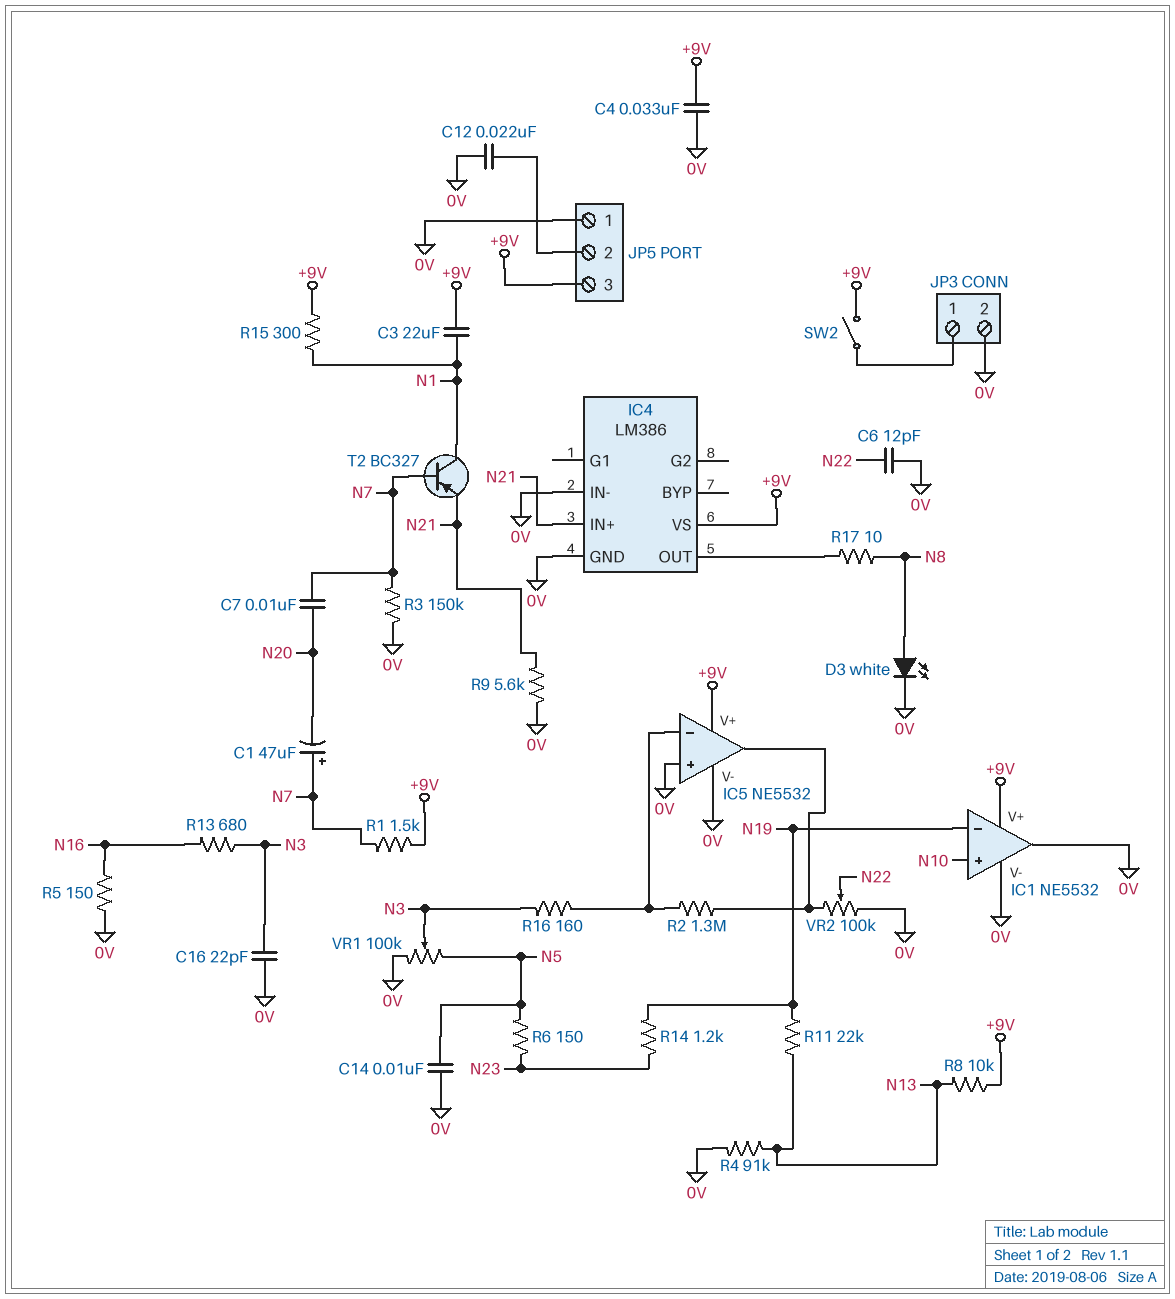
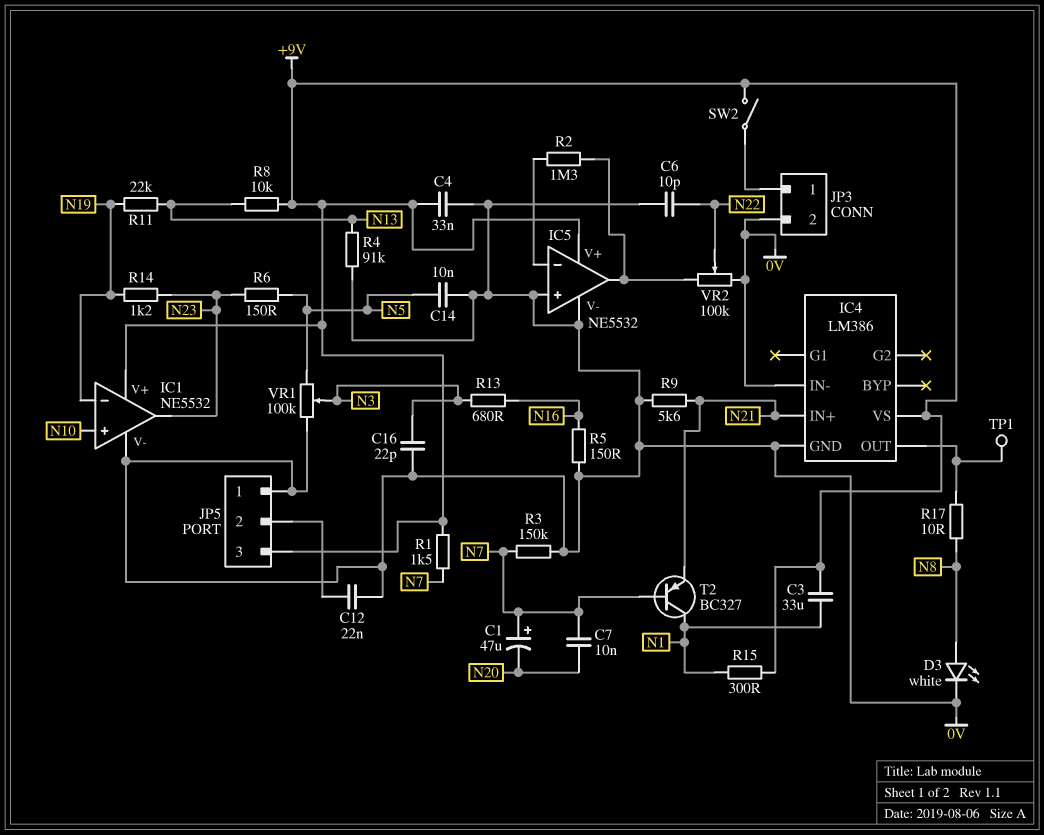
C3: 22uF (+9V, N1) -> 33uF (+9V, N1)
C6: 12pF (0V, N22) -> 10pF (0V, N22)
IC1 pin out: 0V -> N23
R16: 160 (IC5/in-, N3) -> none
TP1: none -> test point (IC4/OUT)

